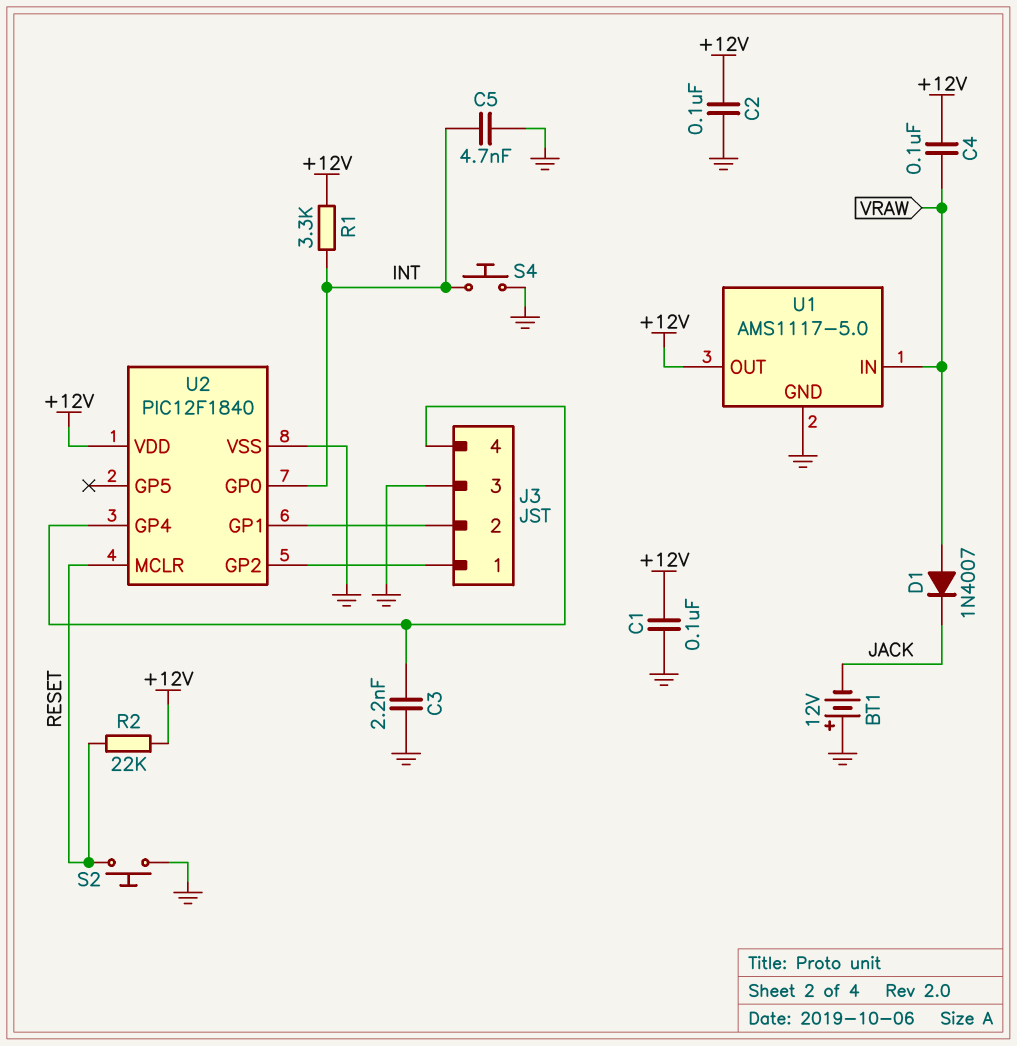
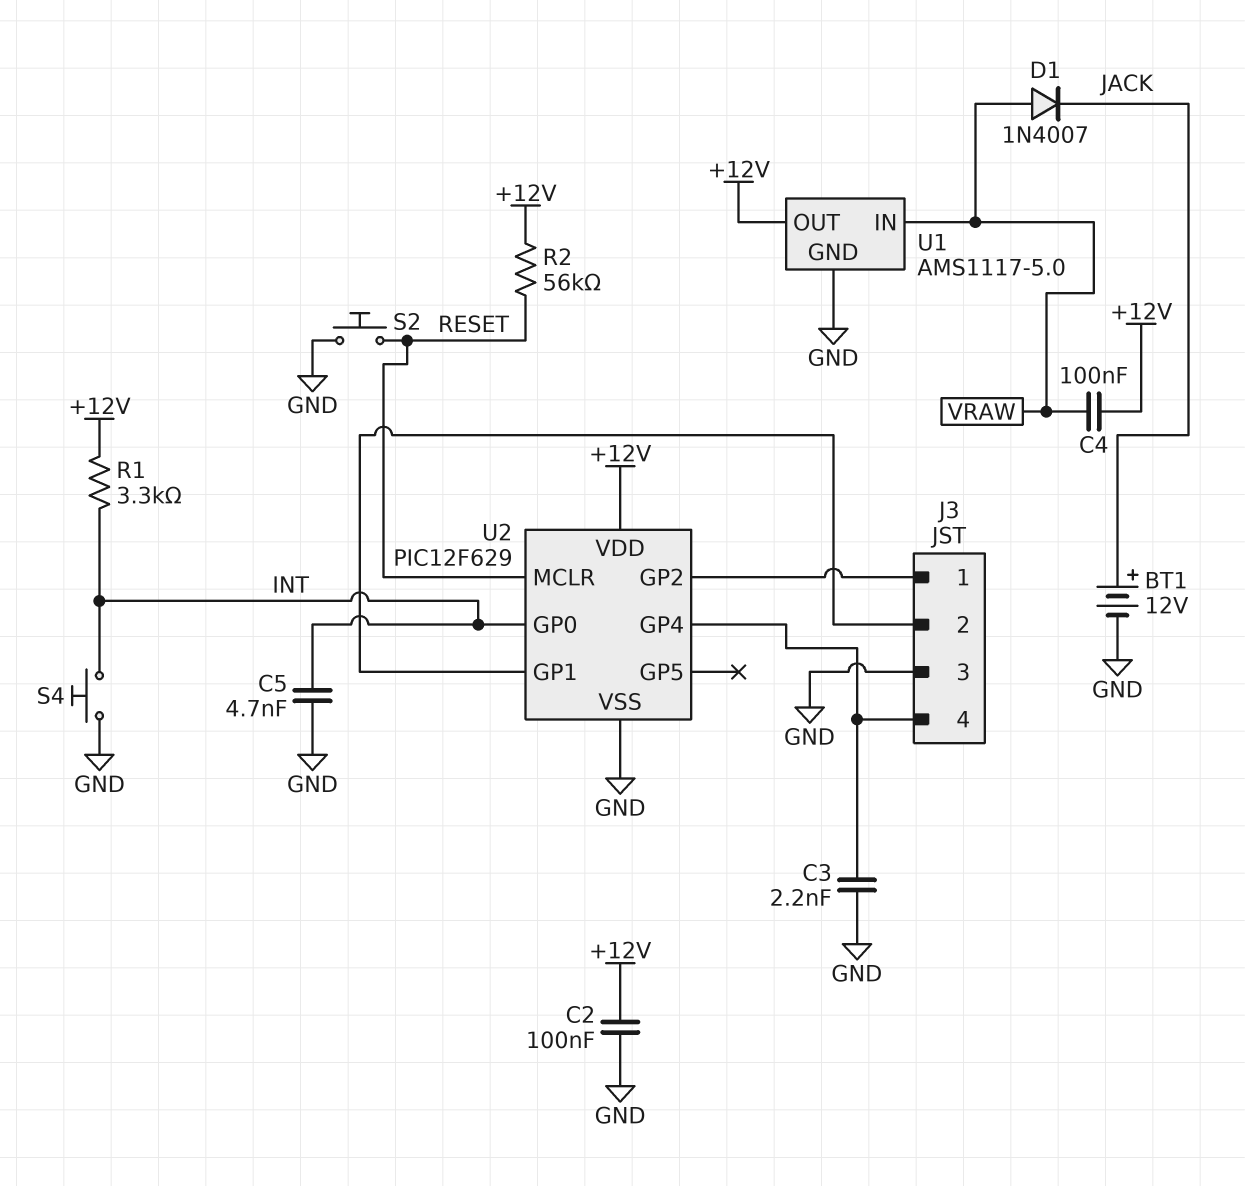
BT1: 12V (plus GND, minus JACK) -> 12V (plus JACK, minus GND)
C1: 100nF (+12V, GND) -> none
R2: 22k (+12V, RESET) -> 56k (+12V, RESET)
U2: PIC12F1840 -> PIC12F629

